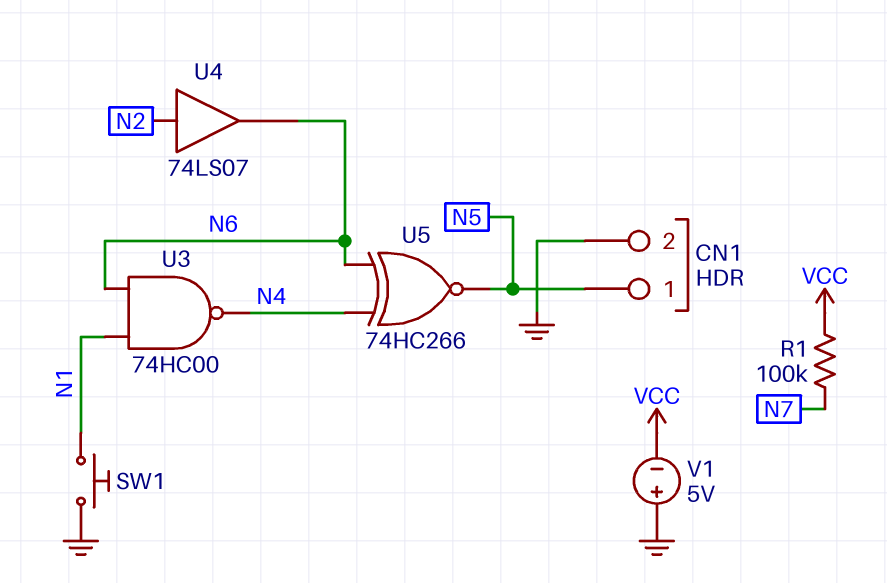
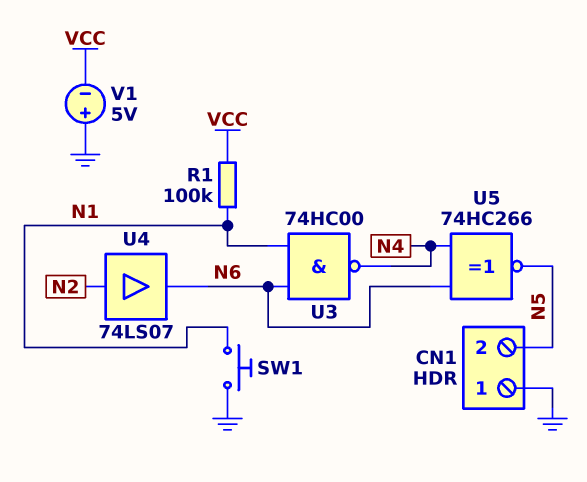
CN1 pin 1: N5 -> GND
CN1 pin 2: GND -> N5
R1: 100k (N7, VCC) -> 100k (N1, VCC)

